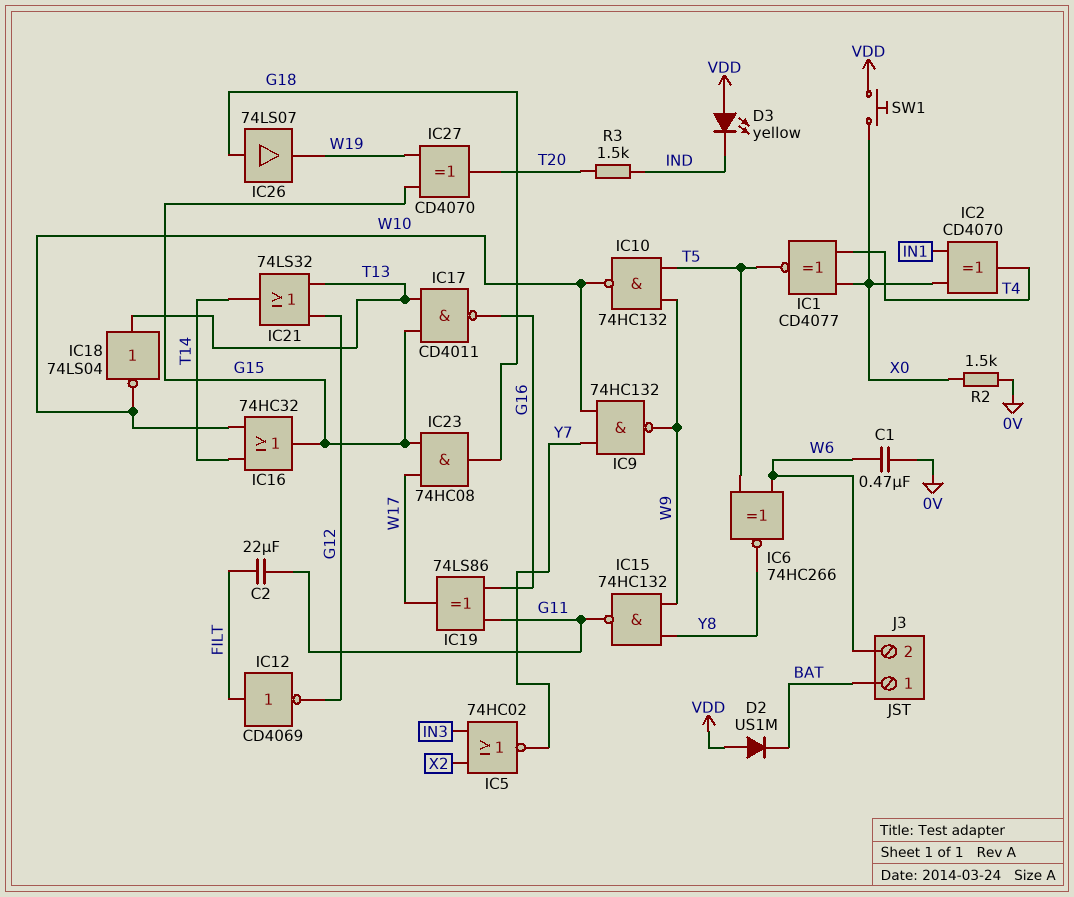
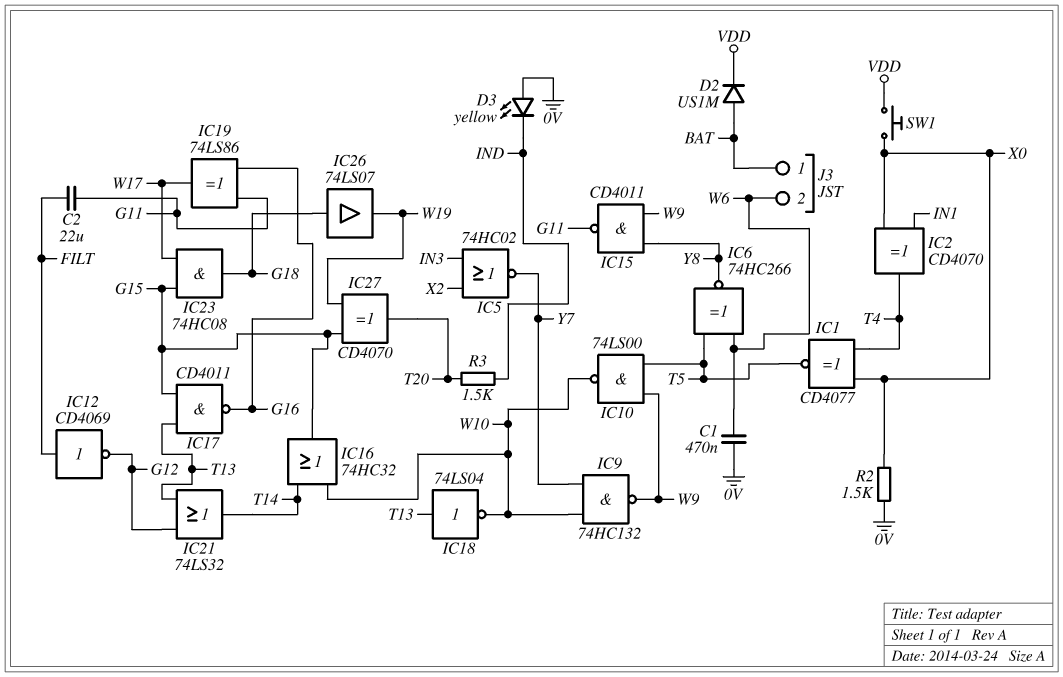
D2: diode US1M (A VDD, K BAT) -> diode US1M (A BAT, K VDD)
D3: LED yellow (A VDD, K IND) -> LED yellow (A 0V, K IND)
IC10: NAND 74HC132 (in T5, in W9, out W10) -> NAND 74LS00 (in T5, in W9, out W10)
IC15: NAND 74HC132 (in W9, in Y8, out G11) -> NAND CD4011 (in W9, in Y8, out G11)

